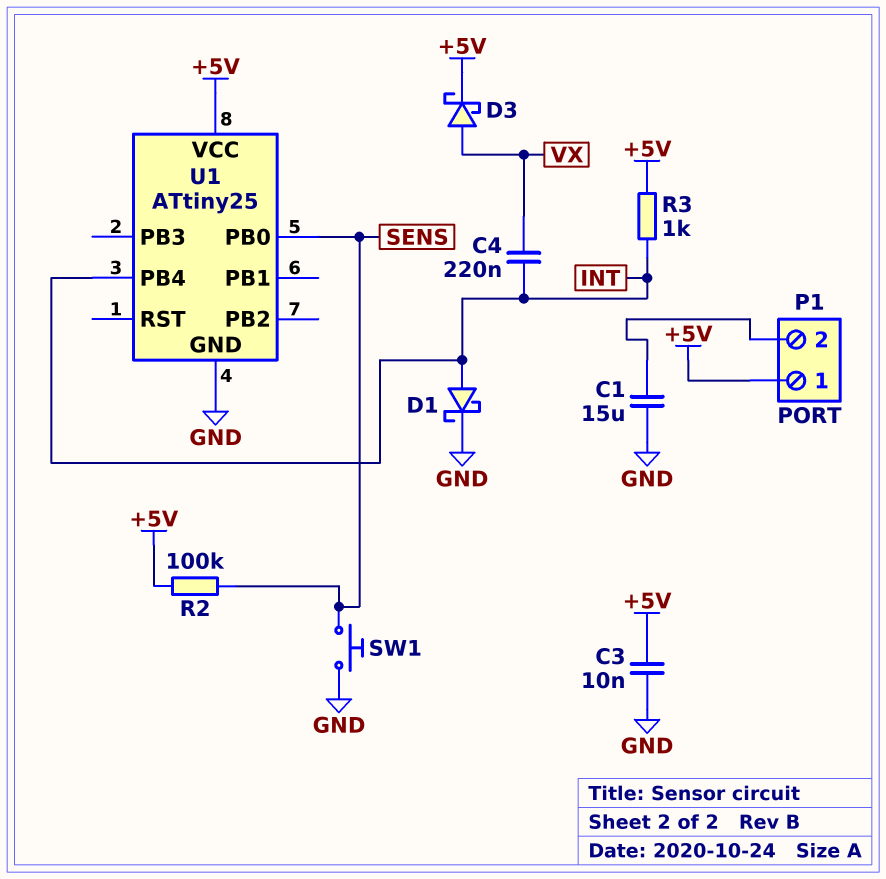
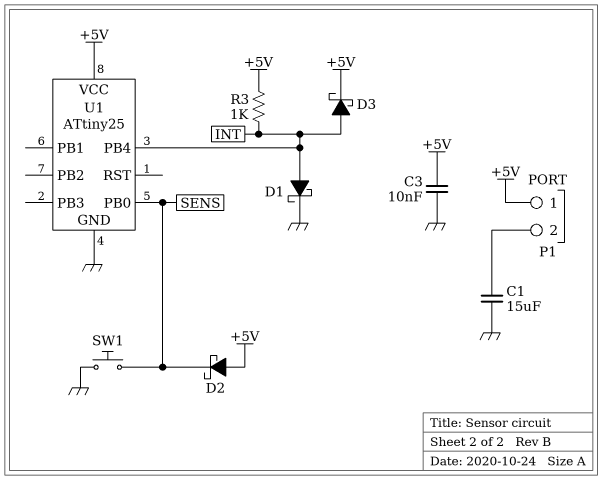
C4: 220nF (INT, VX) -> none
D2: none -> schottky (A +5V, K SENS)
D3: schottky (A VX, K +5V) -> schottky (A INT, K +5V)
R2: 100k (+5V, SENS) -> none

